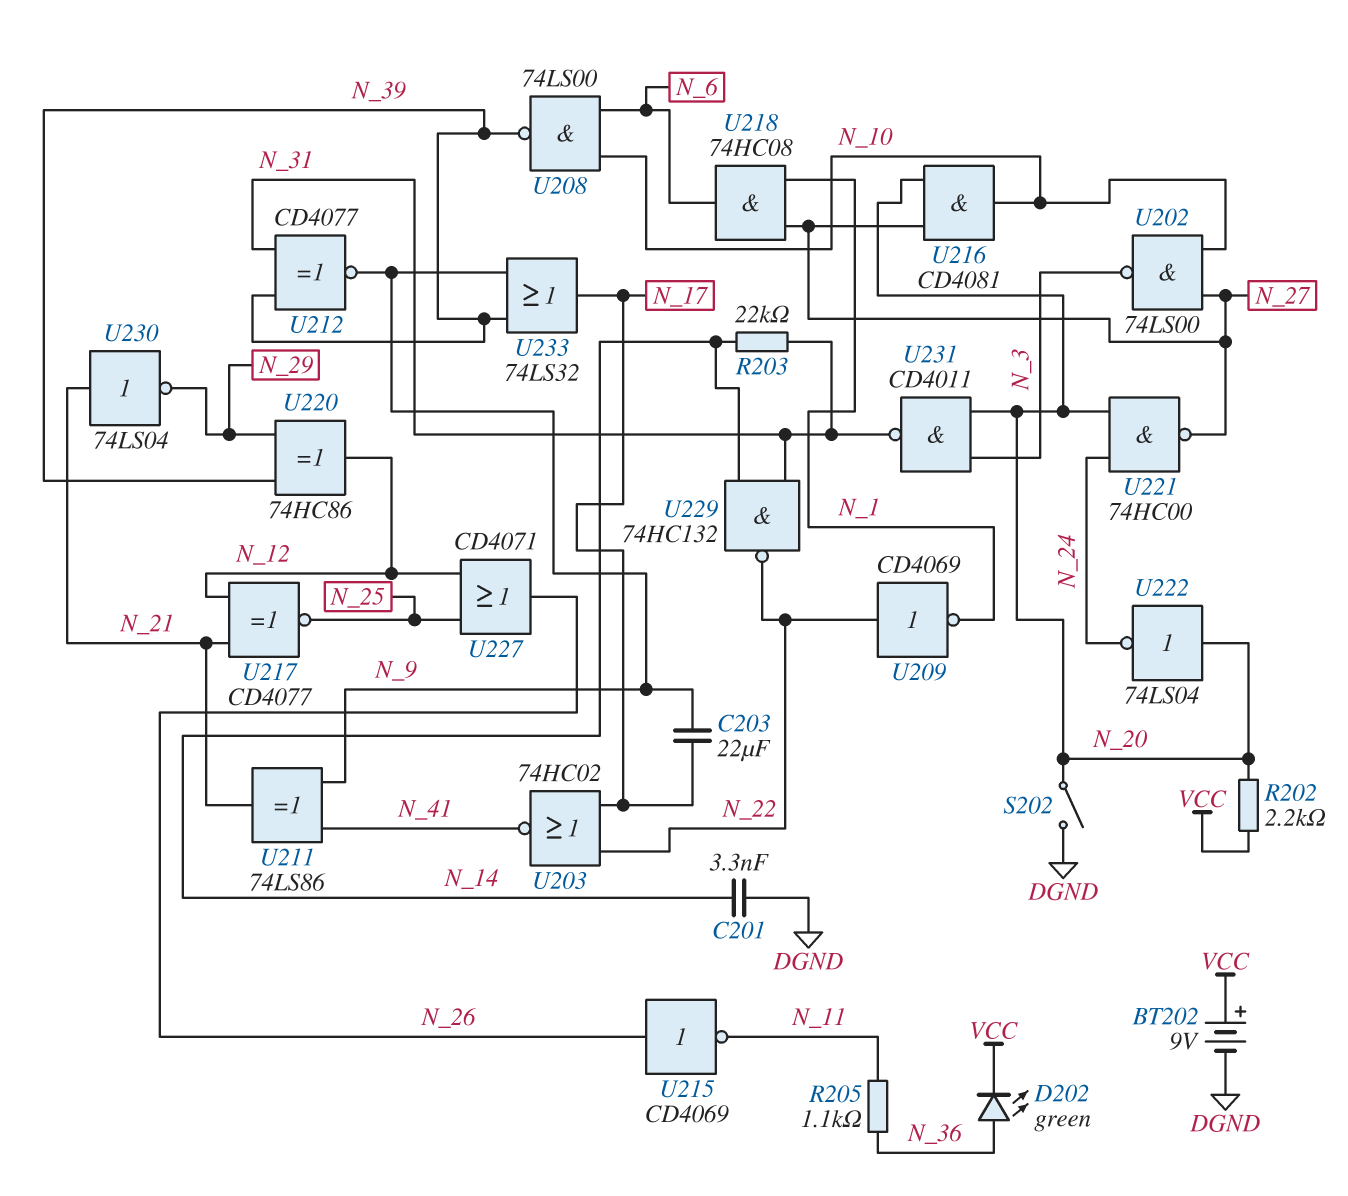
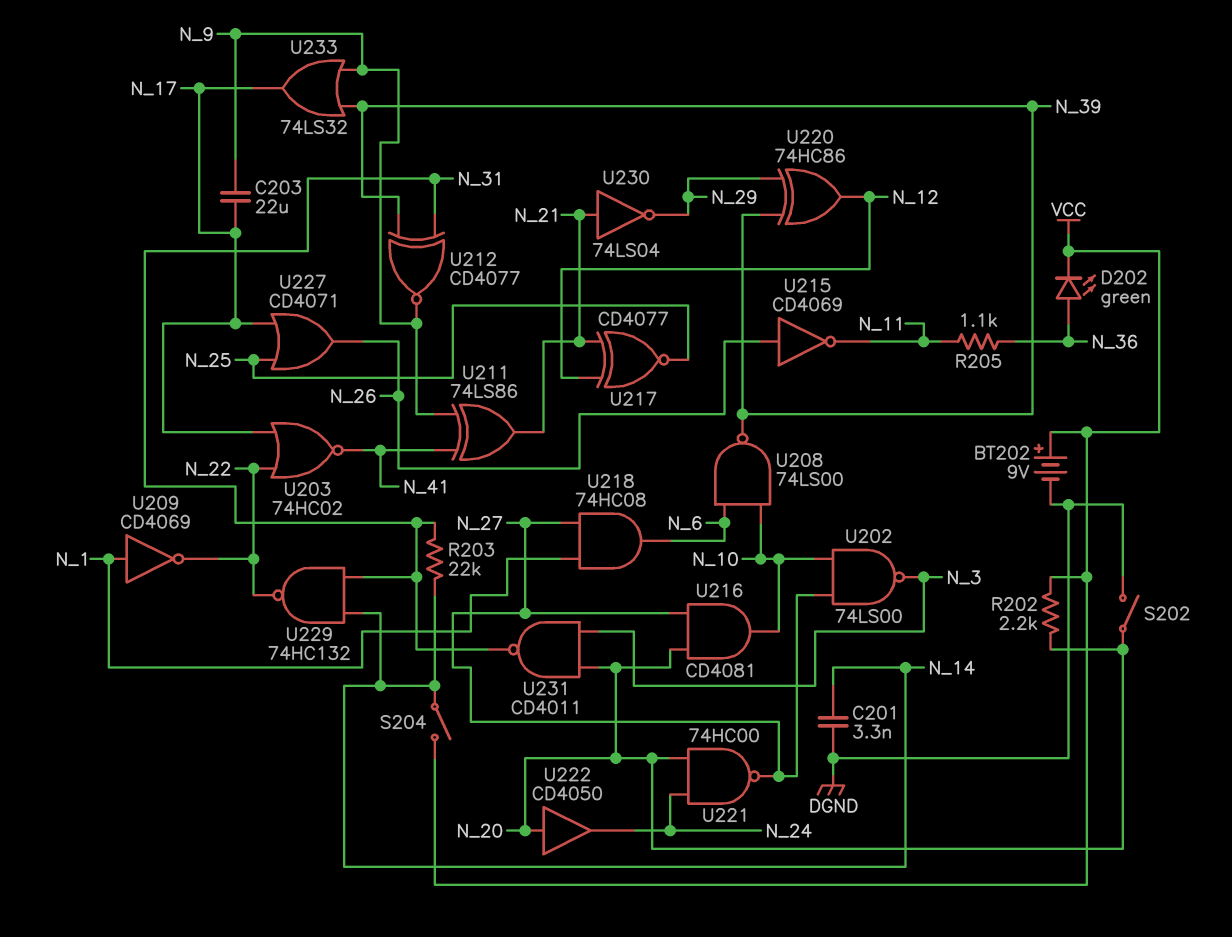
S204: none -> switch (N_14, VCC)
U209: NOT CD4069 (in N_22, out N_1) -> NOT CD4069 (in N_1, out N_22)
U222: NOT 74LS04 (in N_20, out N_24) -> buffer CD4050 (in N_20, out N_24)
U227: OR CD4071 (in N_12, in N_25, out N_26) -> OR CD4071 (in N_17, in N_25, out N_26)

